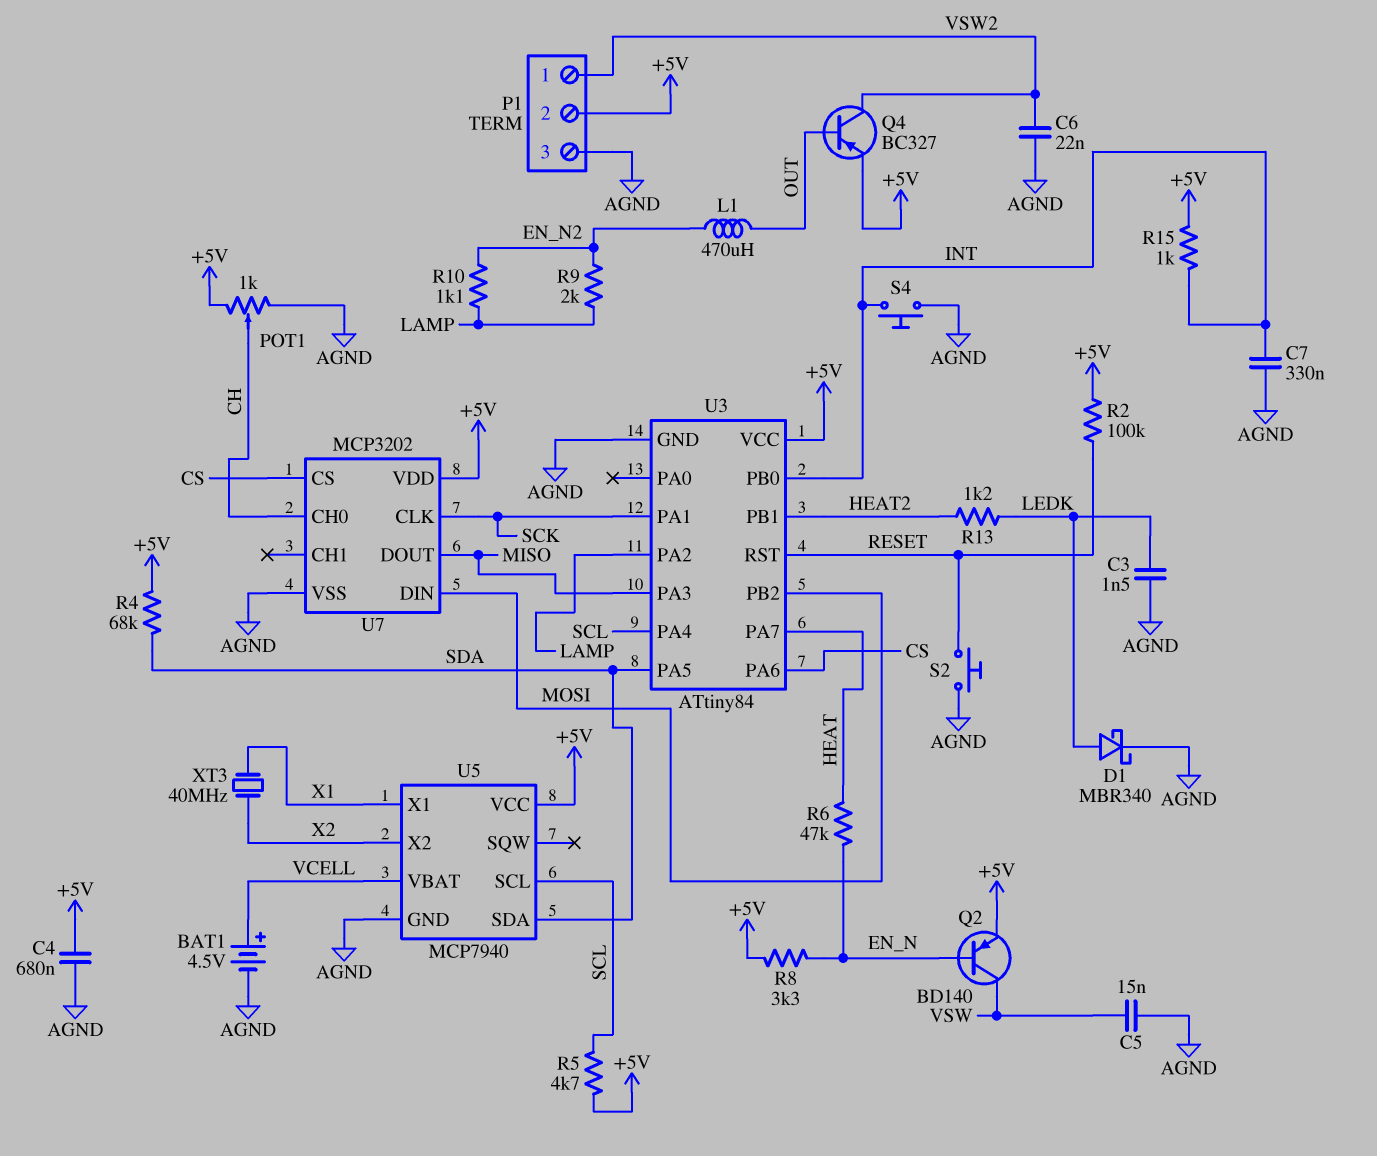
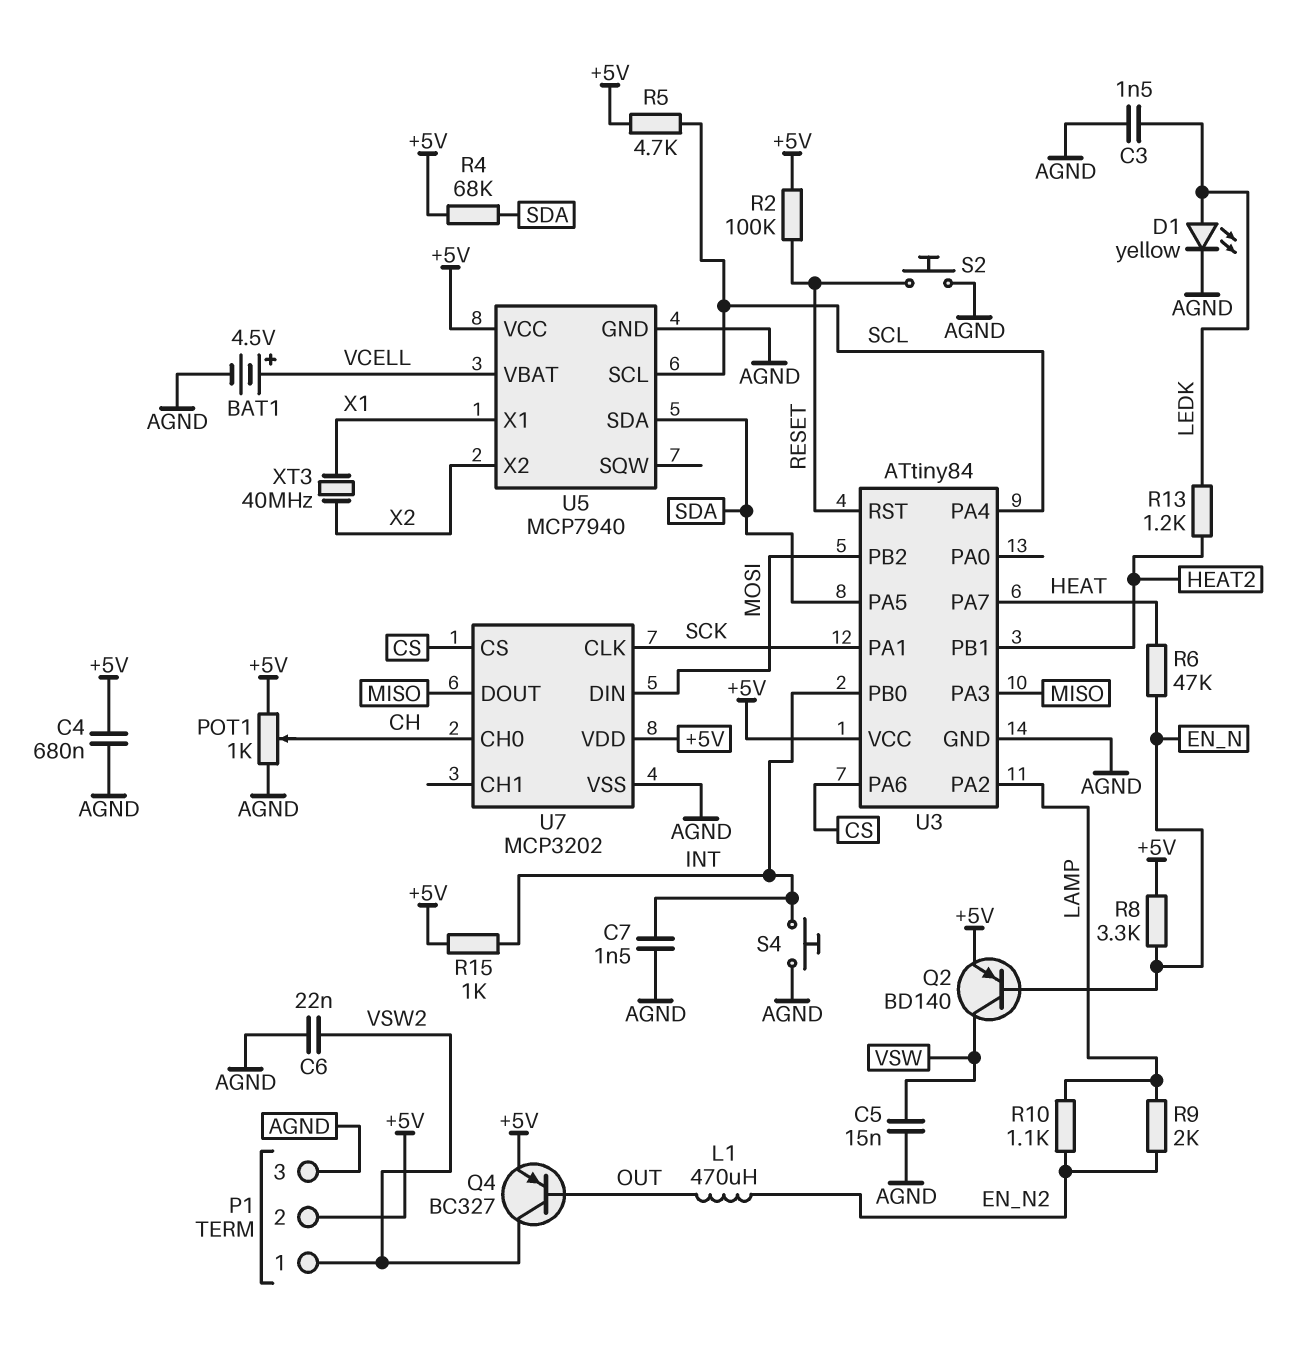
C7: 330nF (AGND, INT) -> 1.5nF (AGND, INT)
D1: schottky MBR340 (A LEDK, K AGND) -> LED yellow (A LEDK, K AGND)

